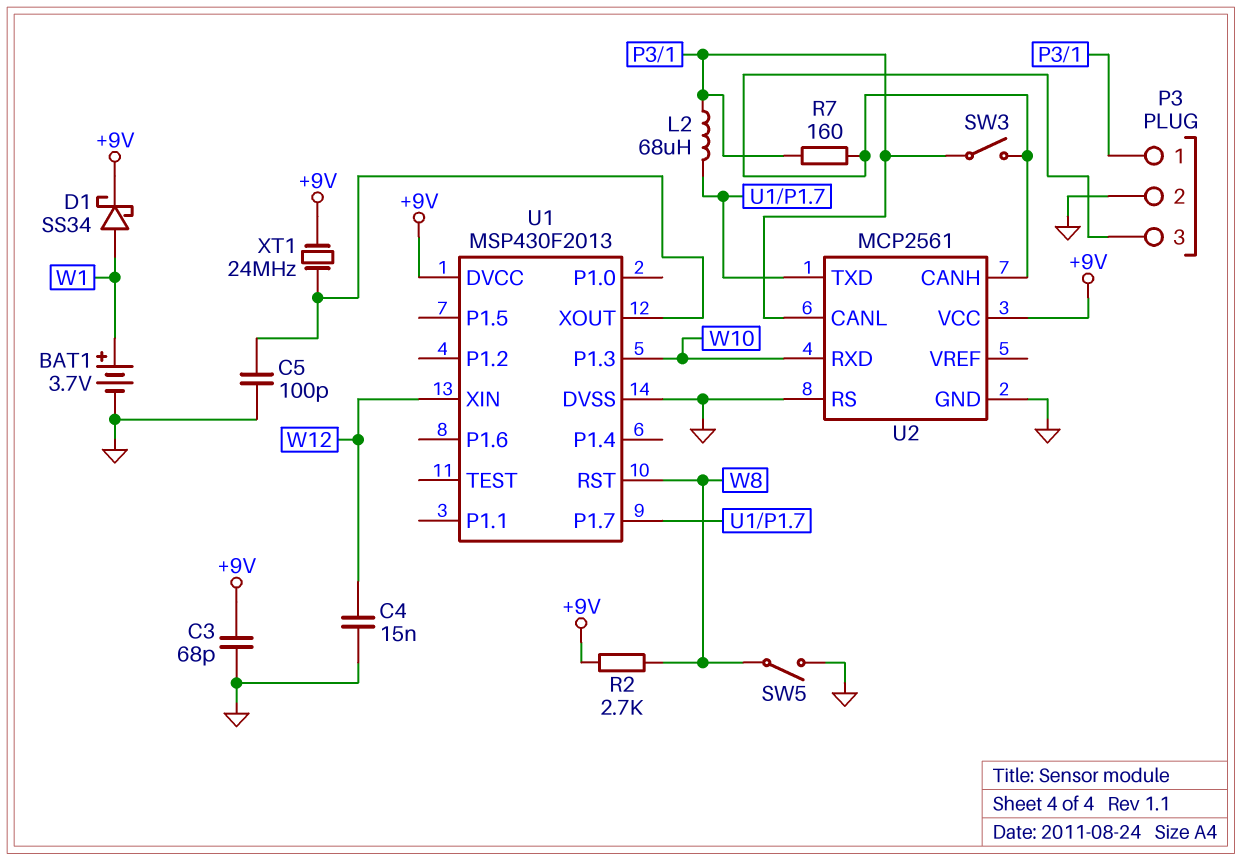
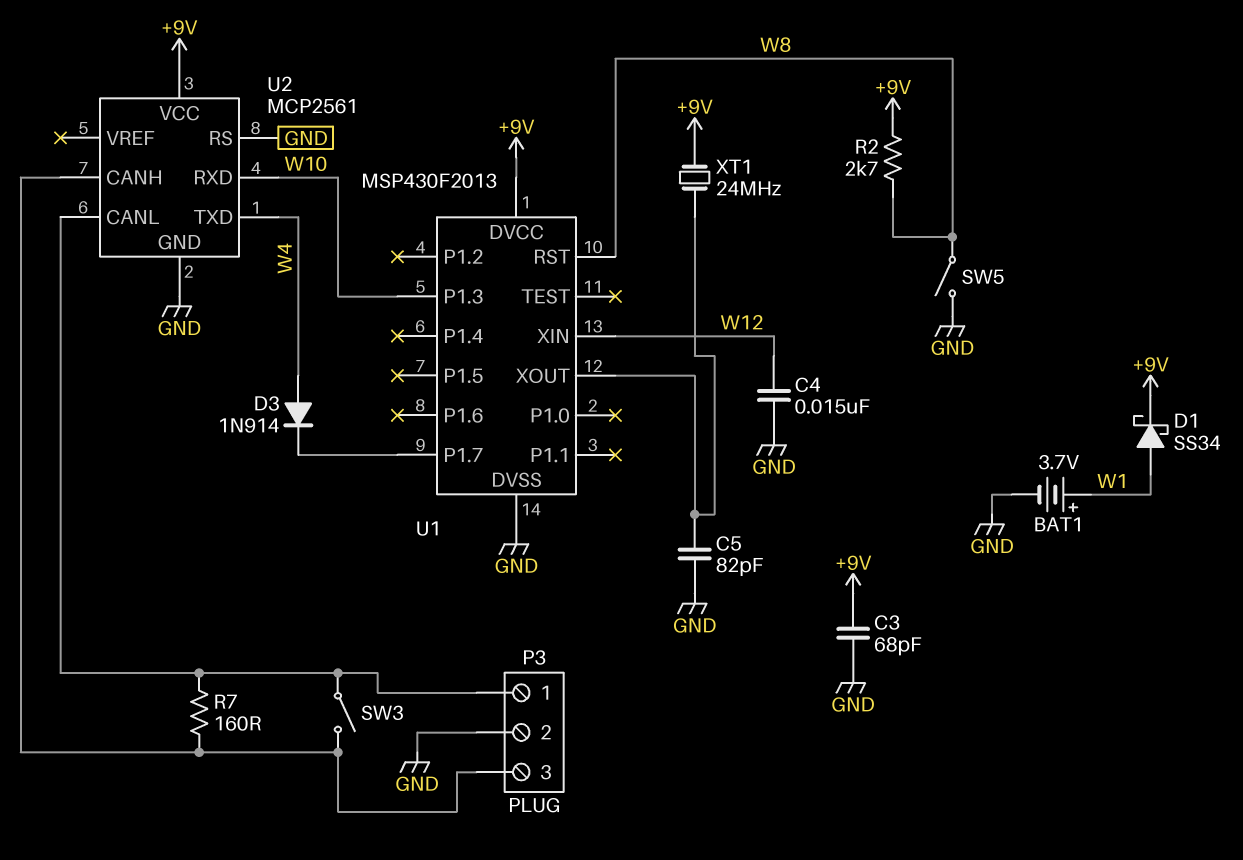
C5: 100pF (GND, U1/XOUT) -> 82pF (GND, U1/XOUT)
D3: none -> diode 1N914 (A W4, K U1/P1.7)
L2: 68uH (P3/1, U1/P1.7) -> none
U2 pin TXD: U1/P1.7 -> W4

